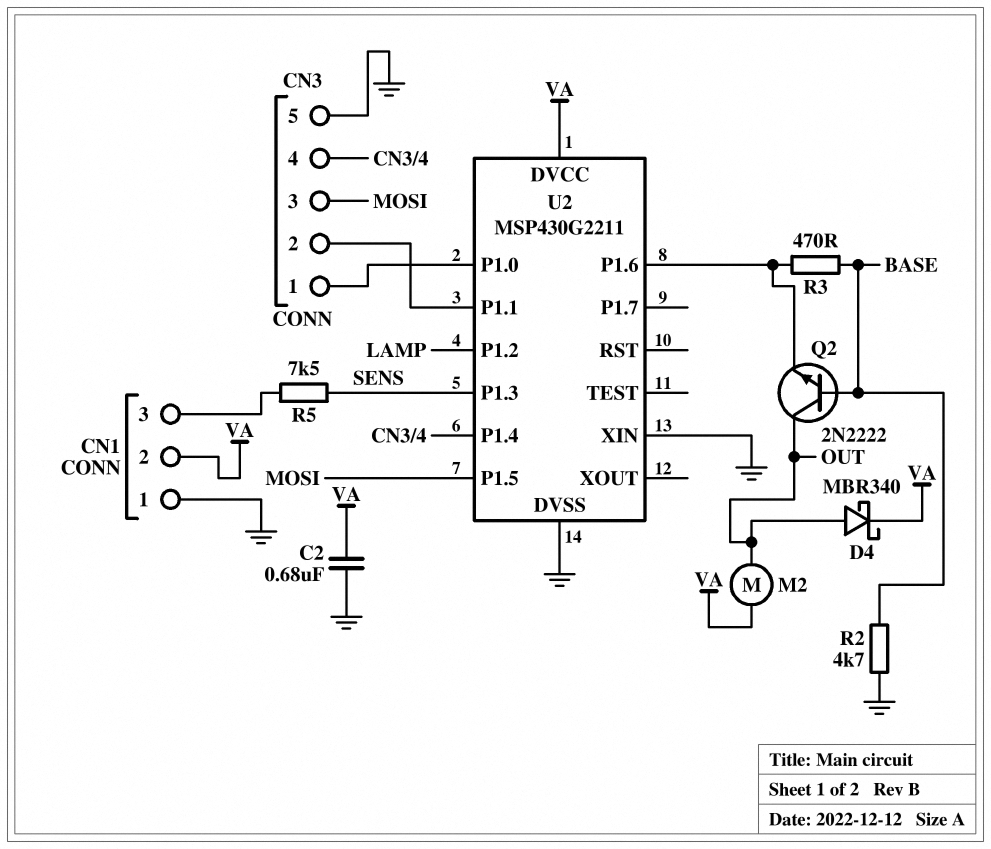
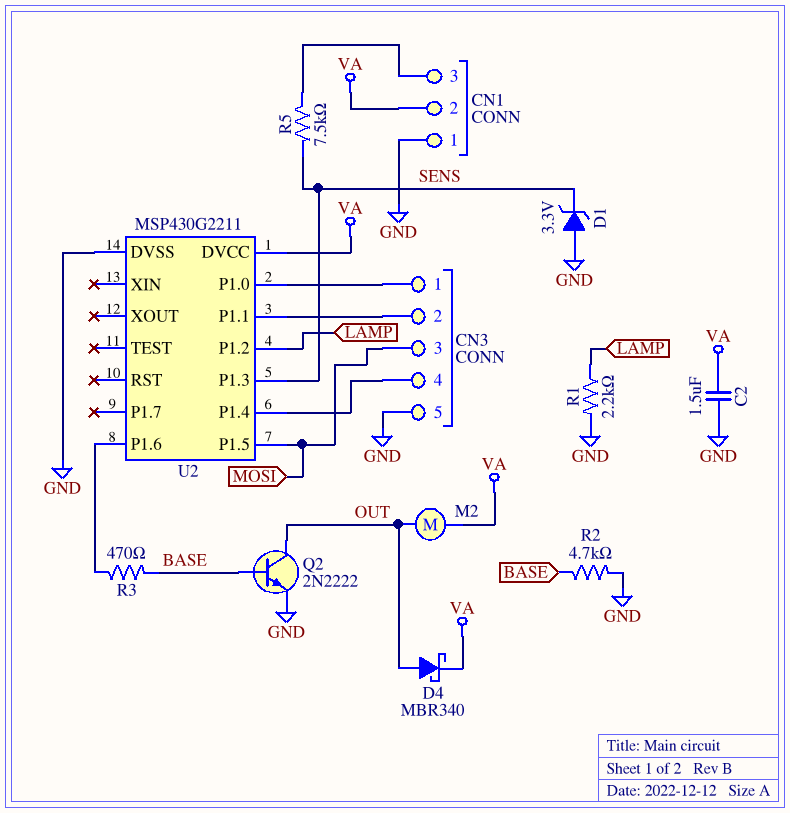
C2: 680nF (GND, VA) -> 1.5uF (GND, VA)
D1: none -> zener 3.3V (A GND, K SENS)
Q2: NPN 2N2222 (B BASE, C OUT, E U2/P1.6) -> NPN 2N2222 (B BASE, C OUT, E GND)
R1: none -> 2.2k (GND, LAMP)
U2 pin XIN: GND -> none

